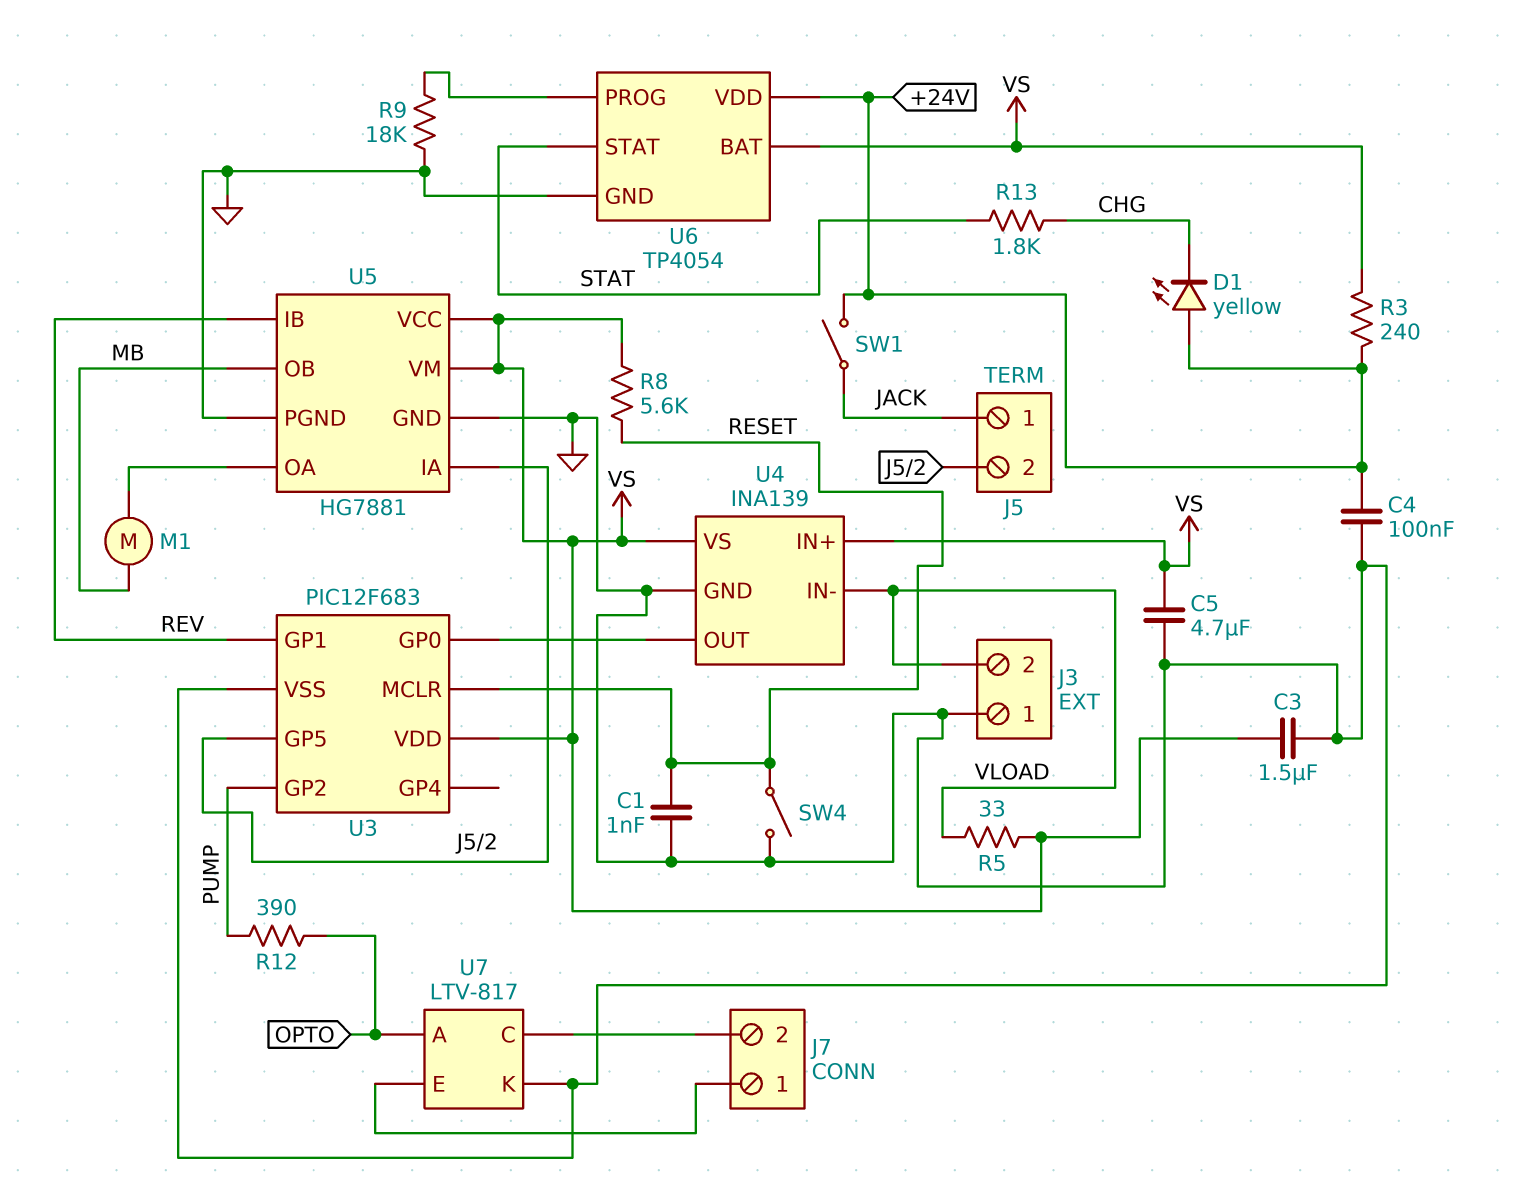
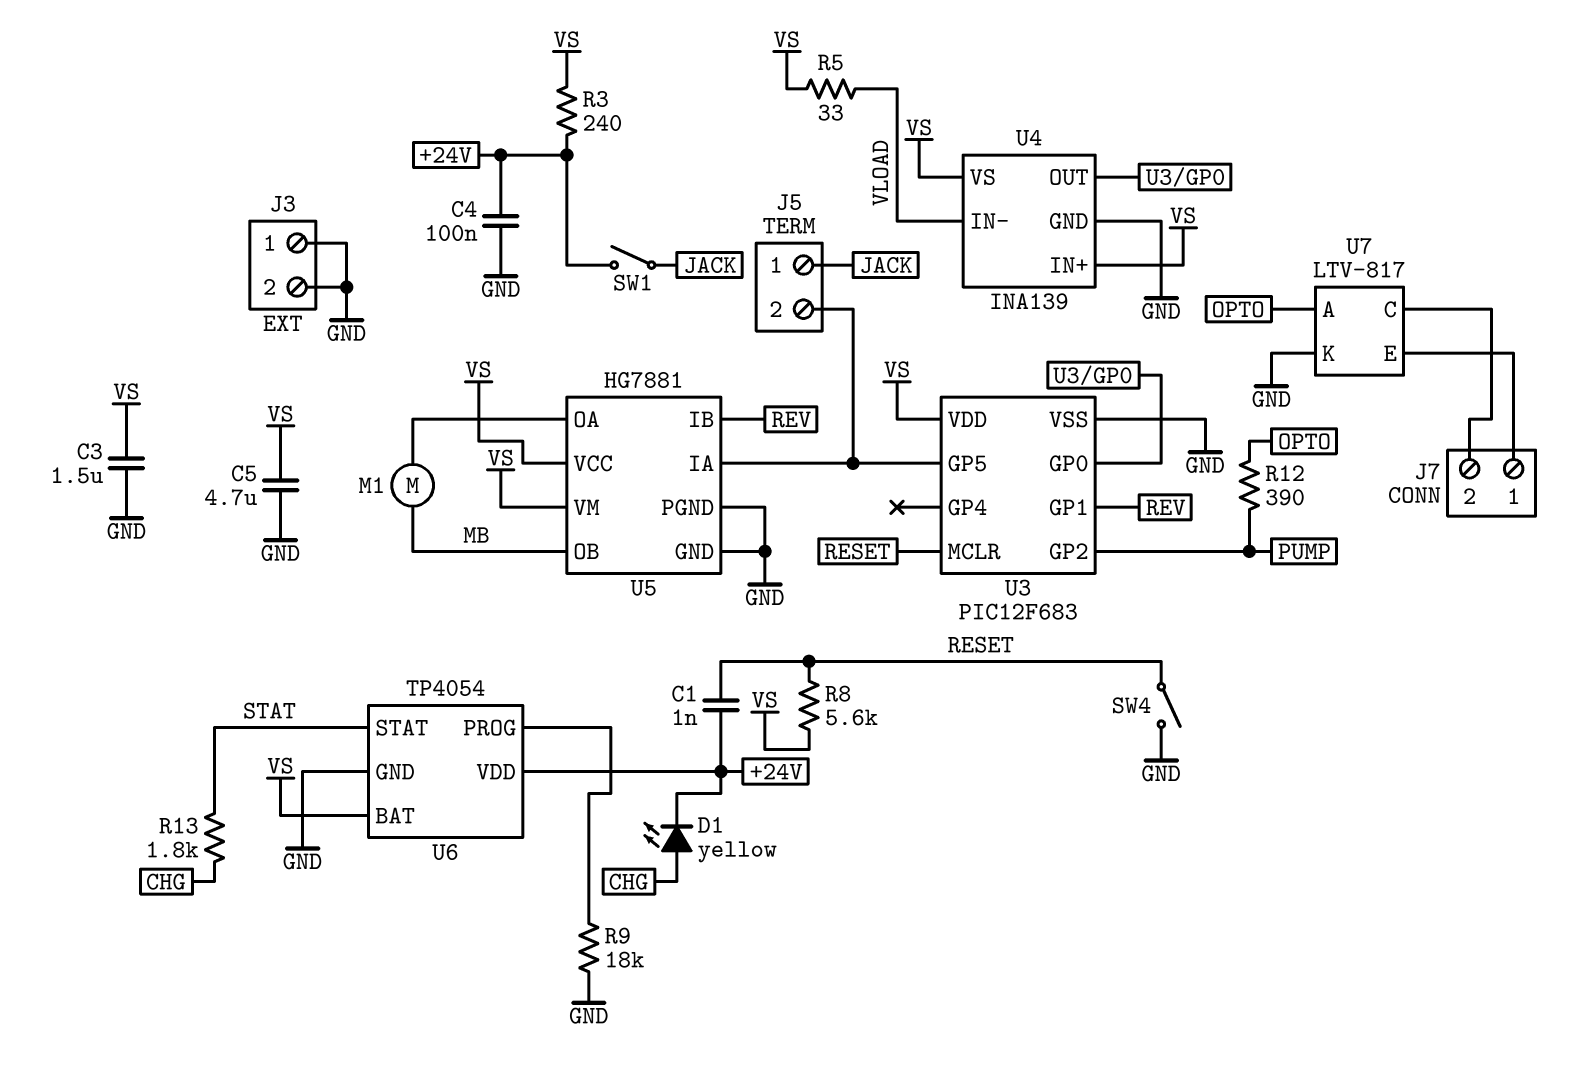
C1: 1nF (GND, RESET) -> 1nF (+24V, RESET)
D1: LED yellow (A +24V, K CHG) -> LED yellow (A CHG, K +24V)
J3 pin 2: VLOAD -> GND

